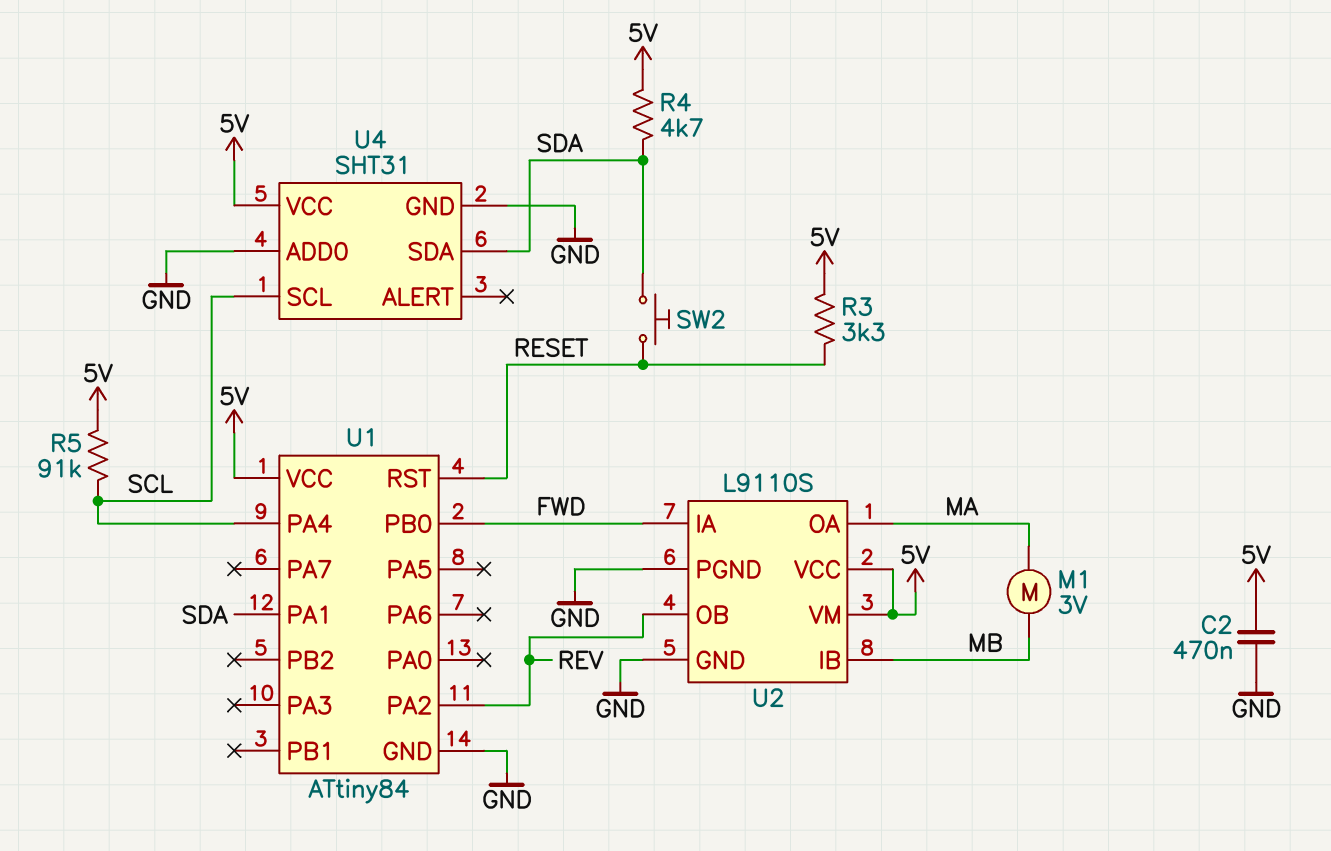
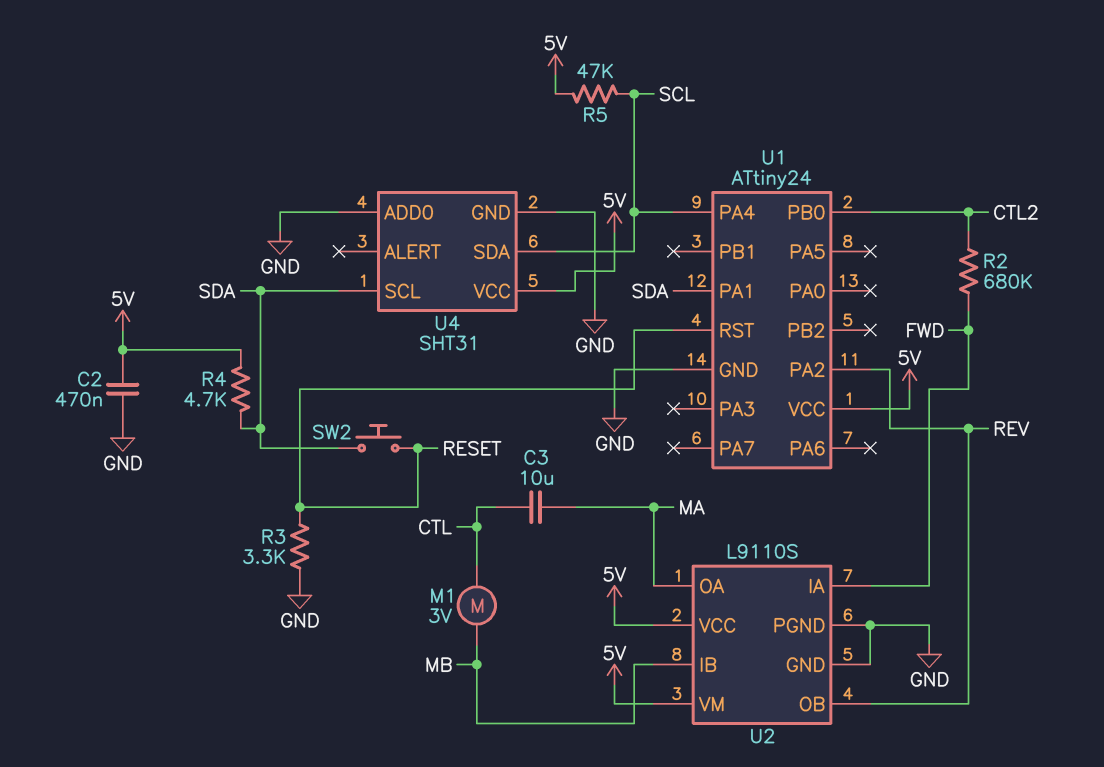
C3: none -> 10uF (CTL, MA)
M1: motor 3V (MA, MB) -> motor 3V (CTL, MB)
R2: none -> 680k (CTL2, FWD)
R3: 3.3k (5V, RESET) -> 3.3k (GND, RESET)
R5: 91k (5V, SCL) -> 47k (5V, SCL)
U1: ATtiny84 -> ATtiny24
U1 pin PB0: FWD -> CTL2
U4 pin SCL: SCL -> SDA
U4 pin SDA: SDA -> SCL

